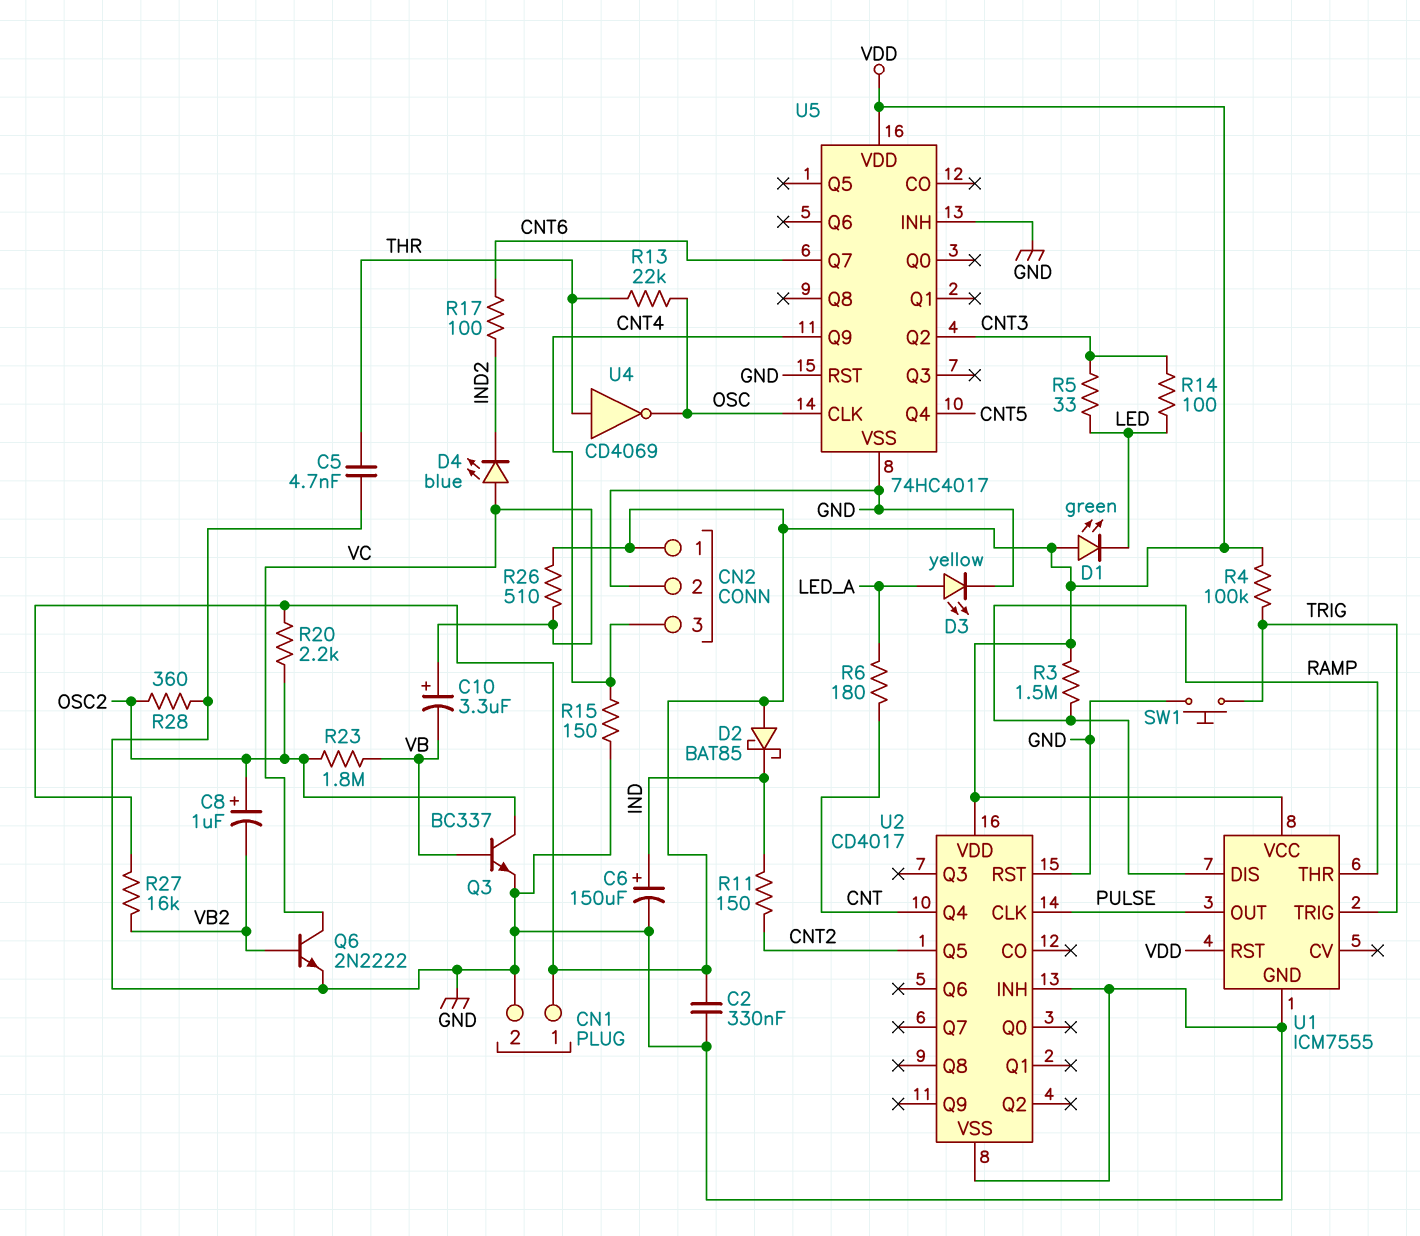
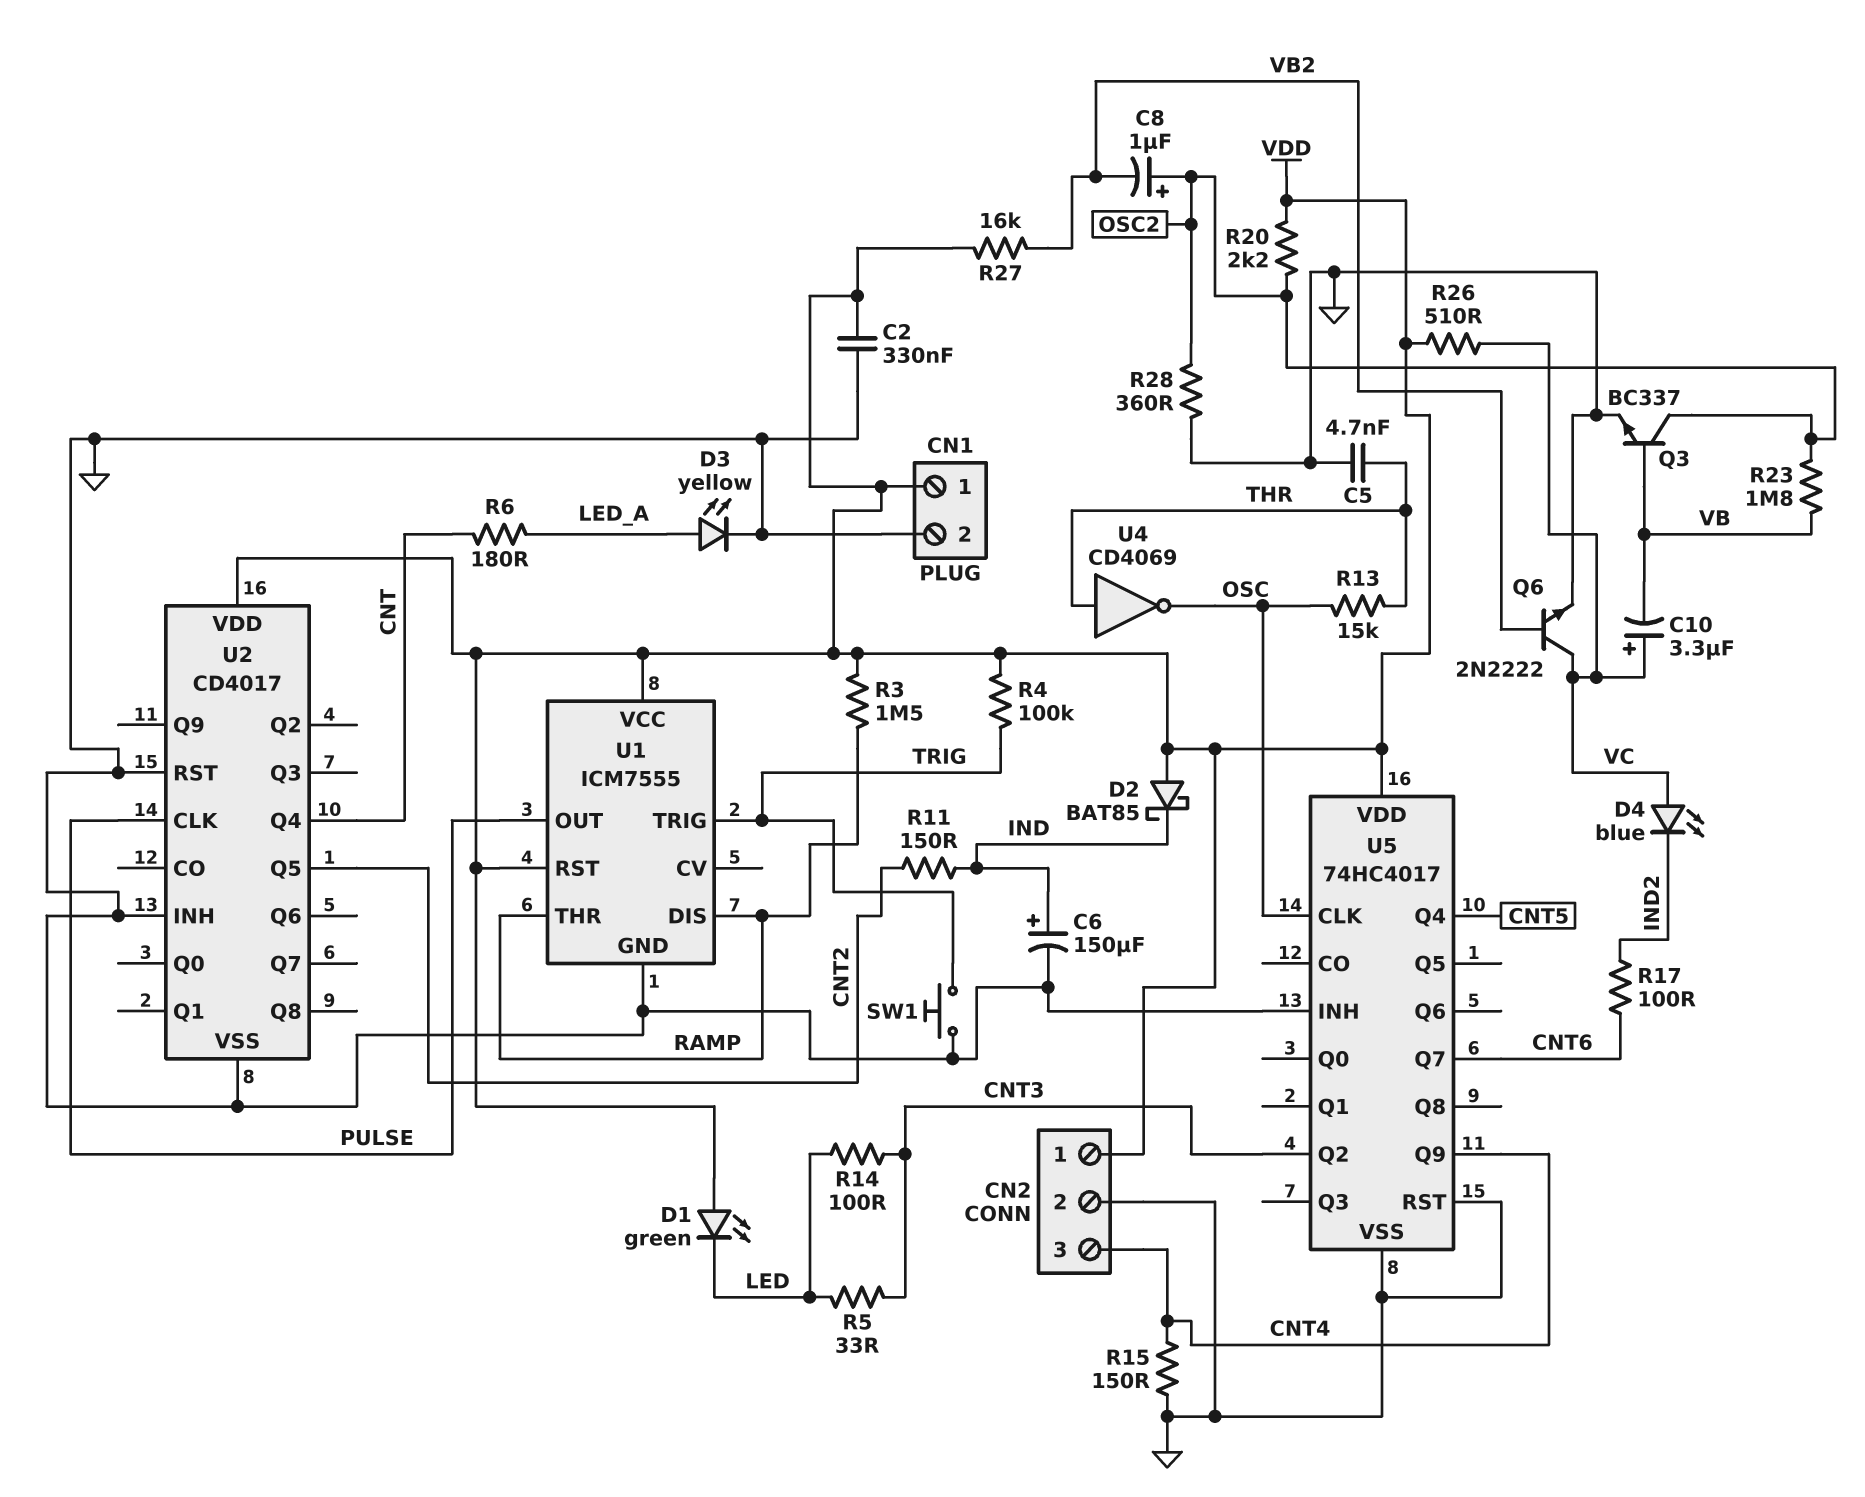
R13: 22k (OSC, THR) -> 15k (OSC, THR)

